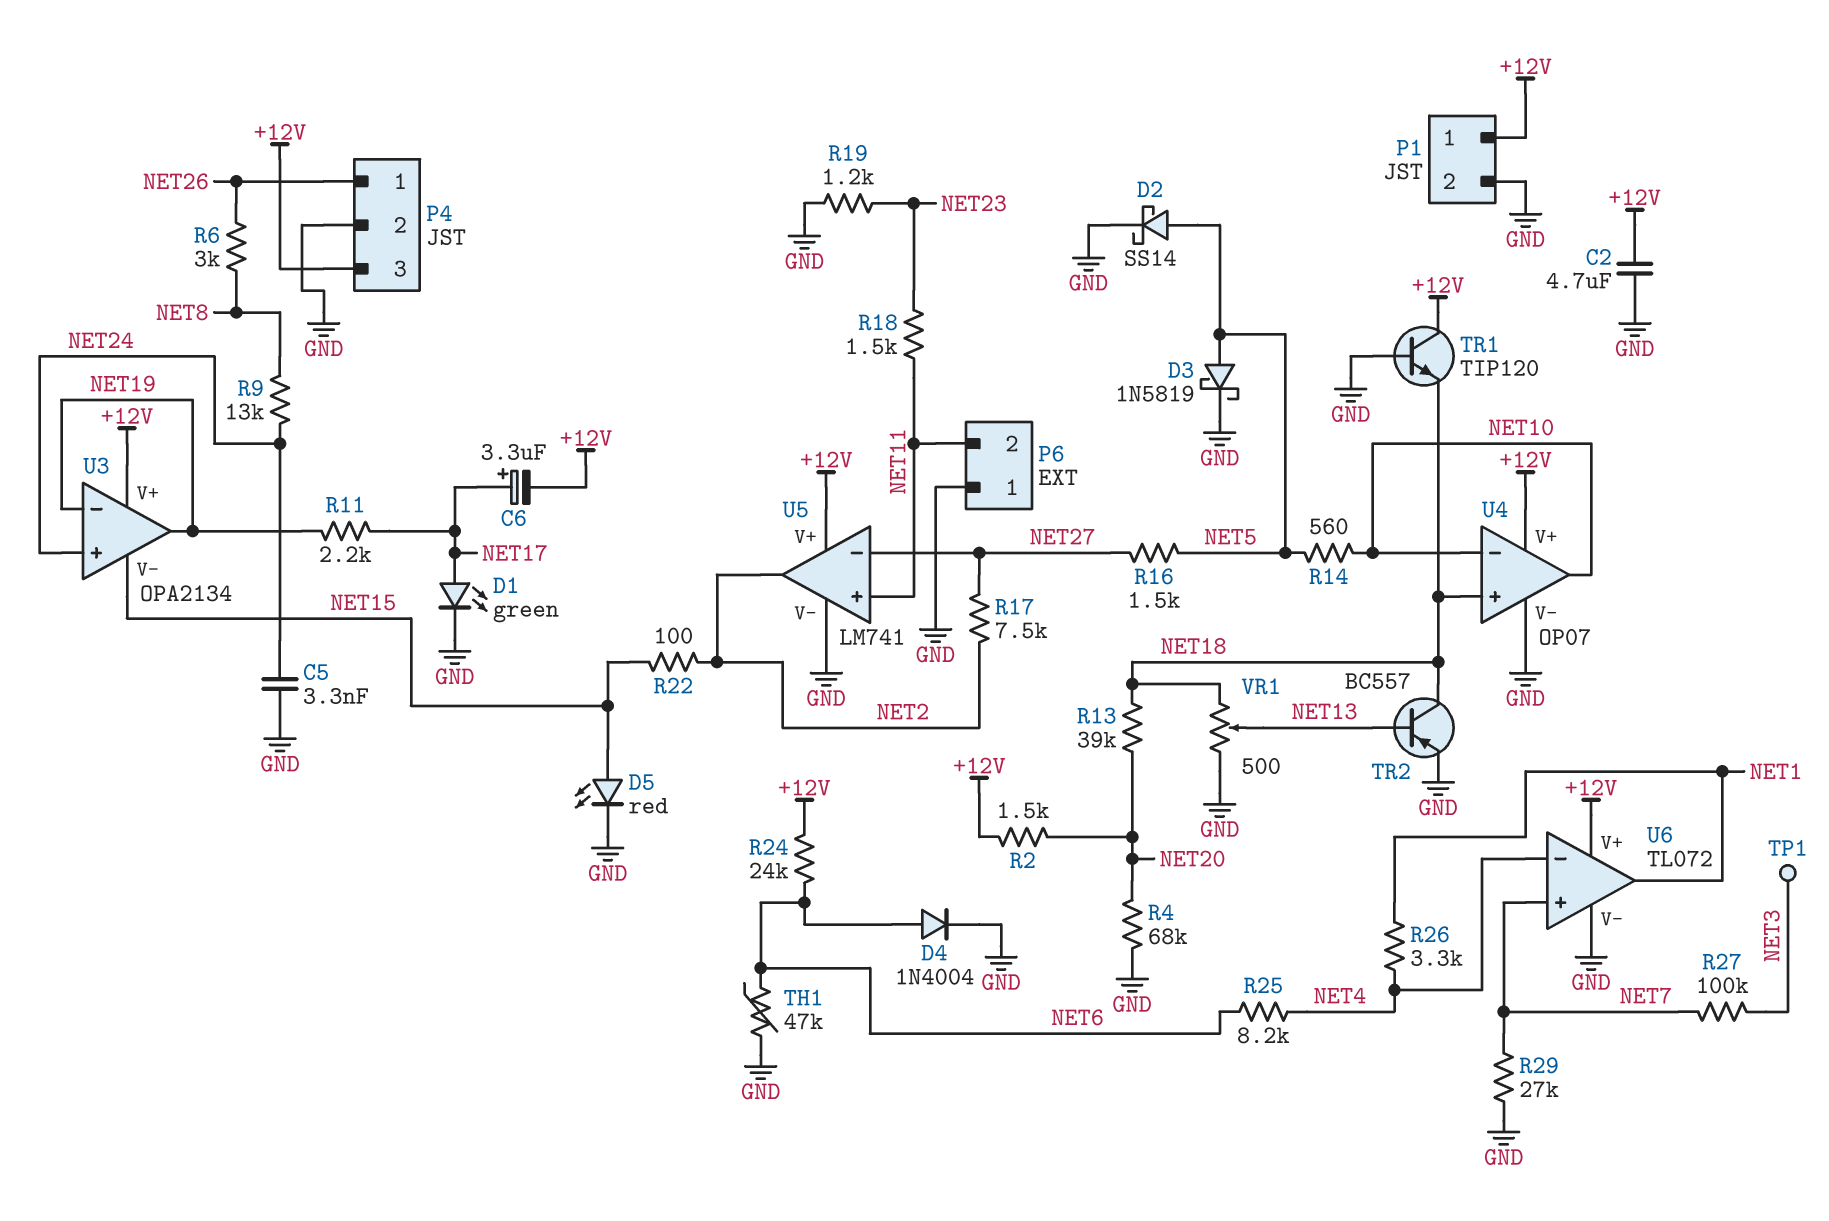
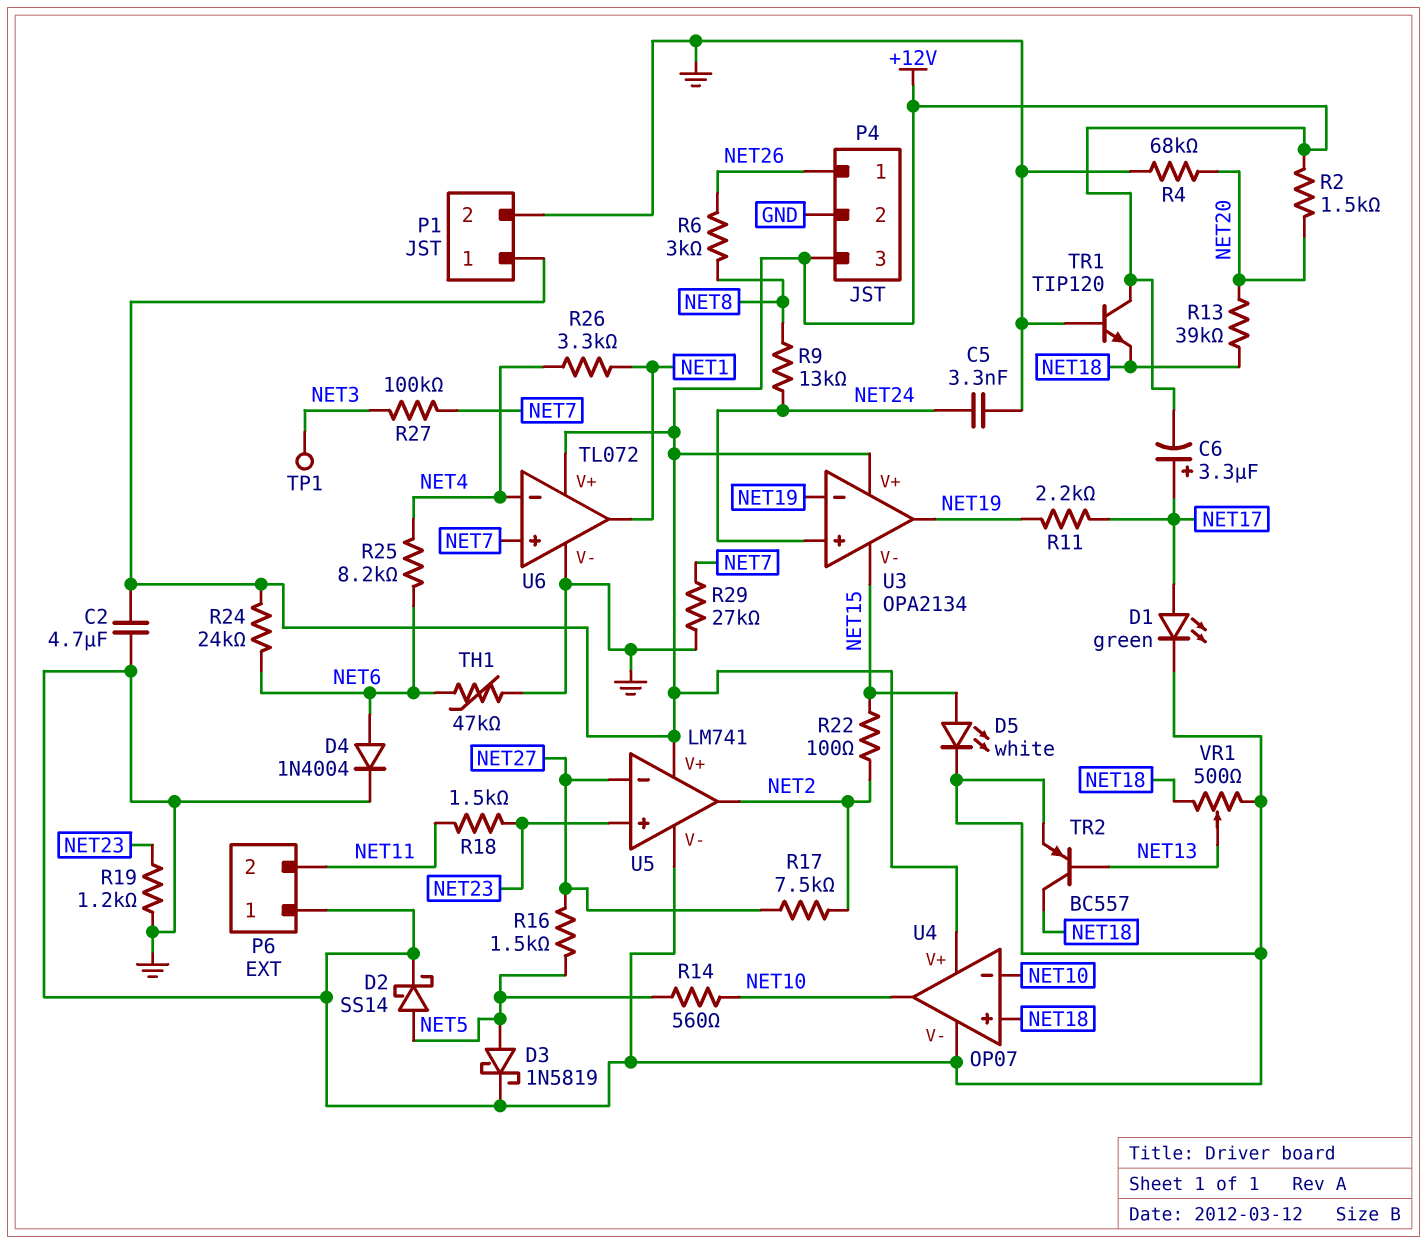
D5: LED red (A NET15, K GND) -> LED white (A NET15, K GND)
U5 pin in+: NET11 -> NET23

